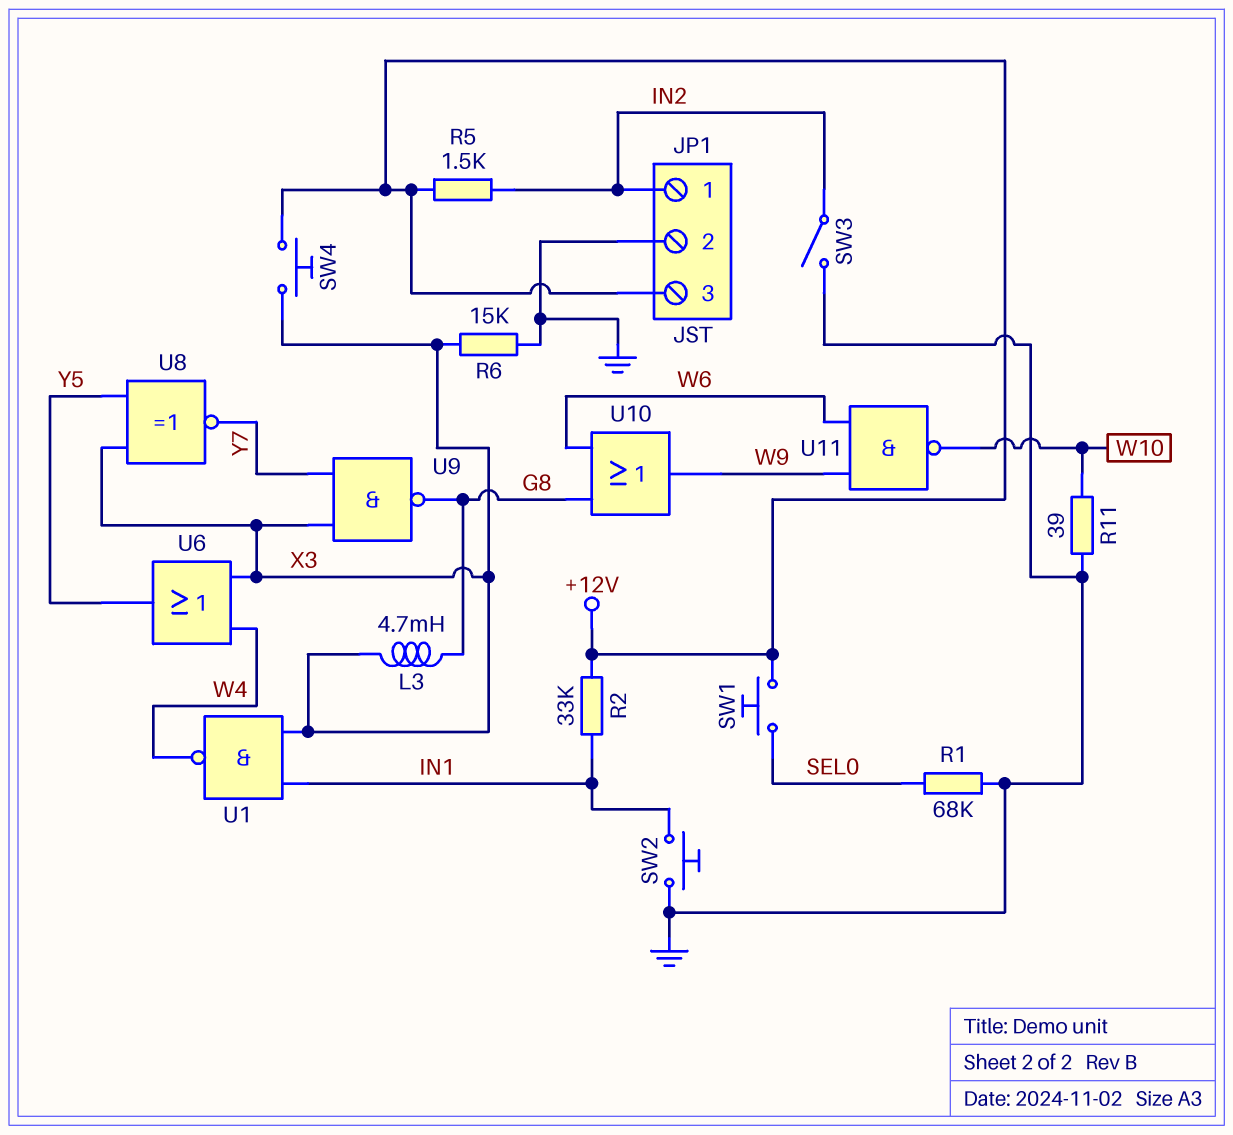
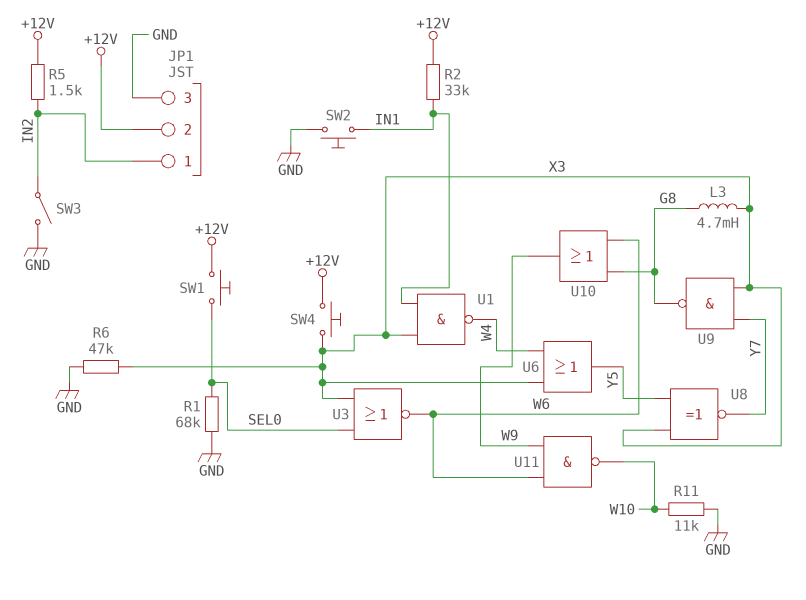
JP1 pin 2: GND -> +12V
JP1 pin 3: +12V -> GND
R6: 15k (GND, X3) -> 47k (GND, X3)
R11: 39 (GND, W10) -> 11k (GND, W10)
U3: none -> NOR (in SEL0, in X3, out W6)

